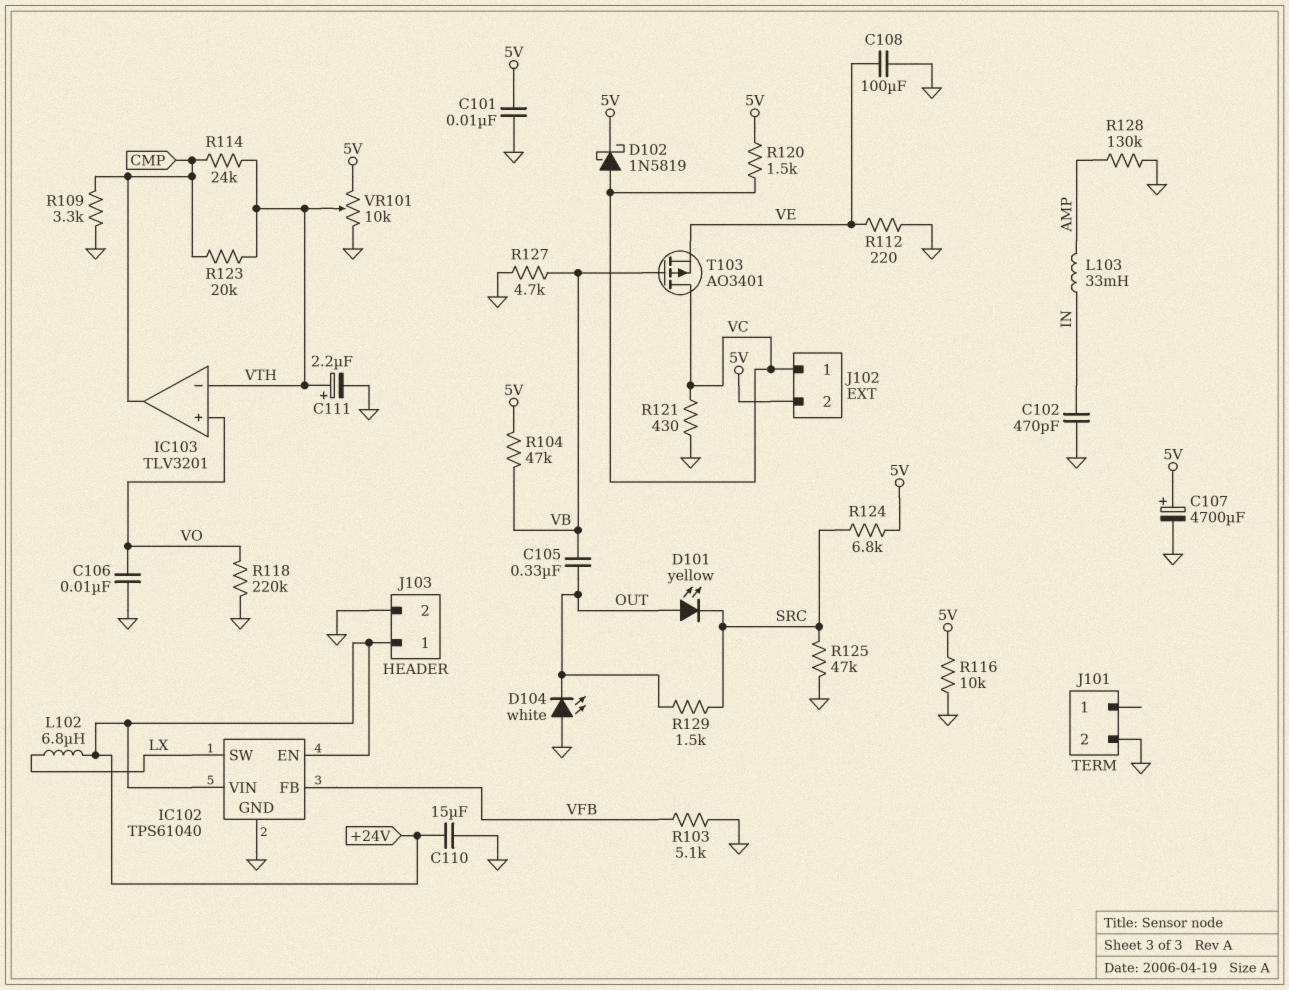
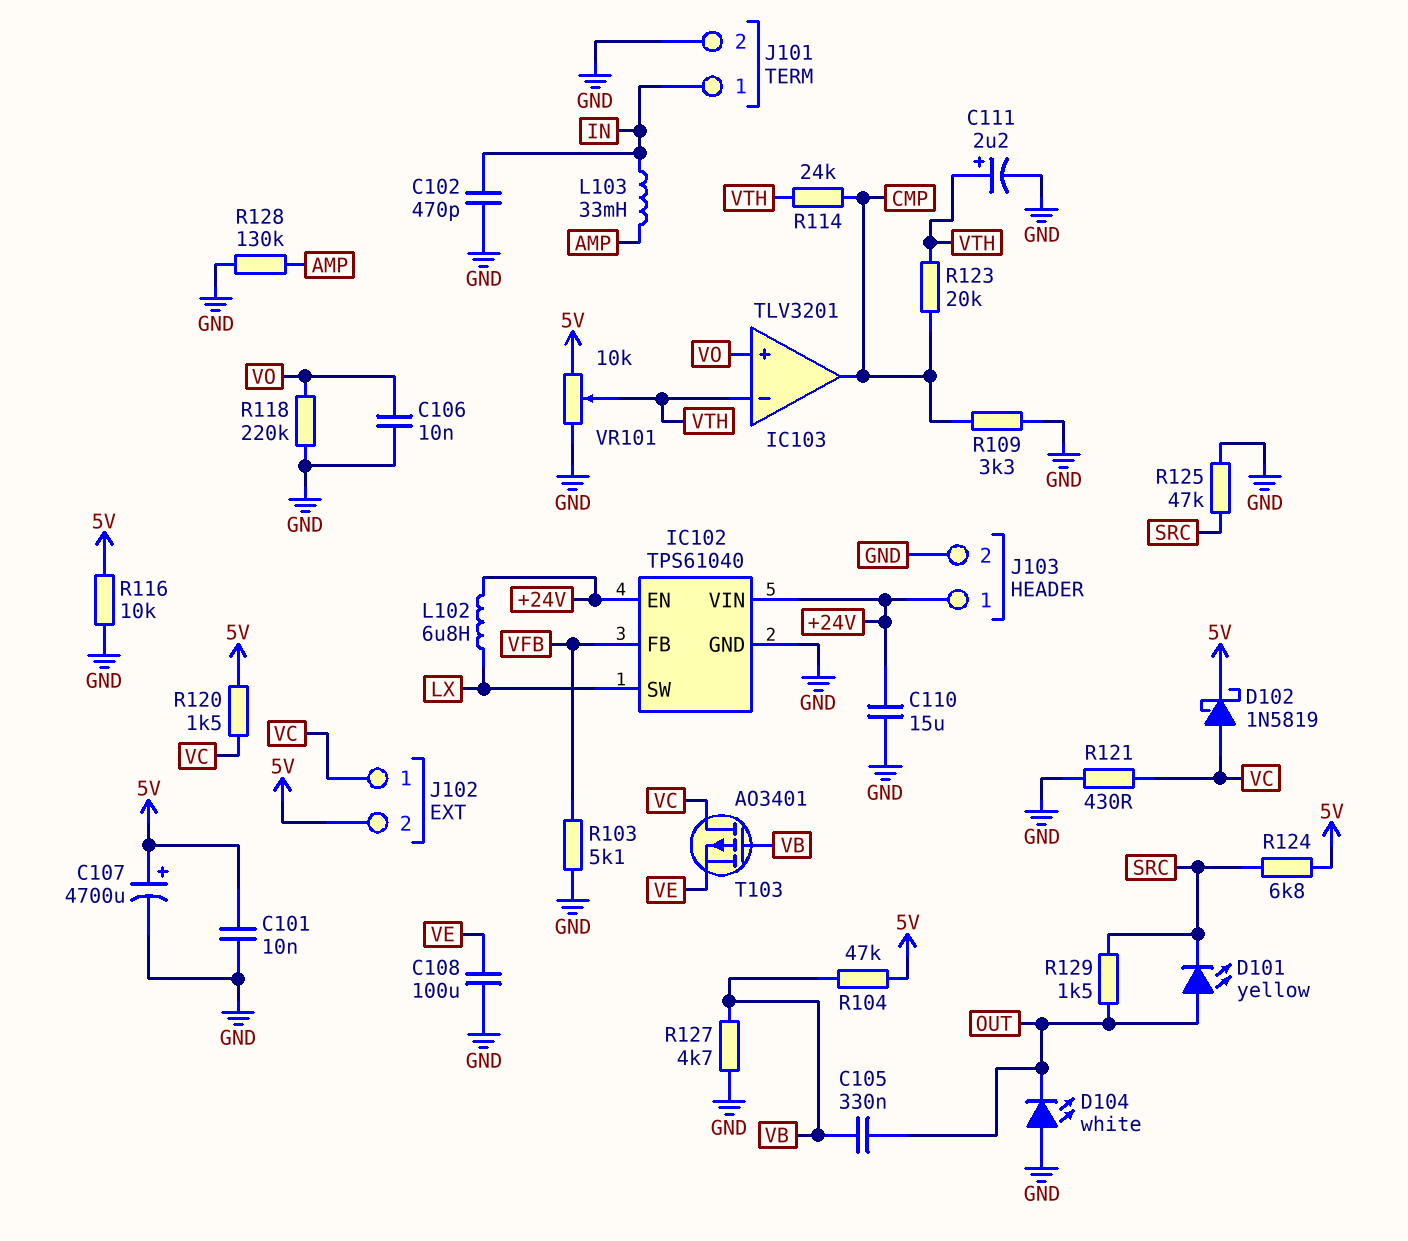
J101 pin 1: none -> IN
R112: 220 (GND, VE) -> none

